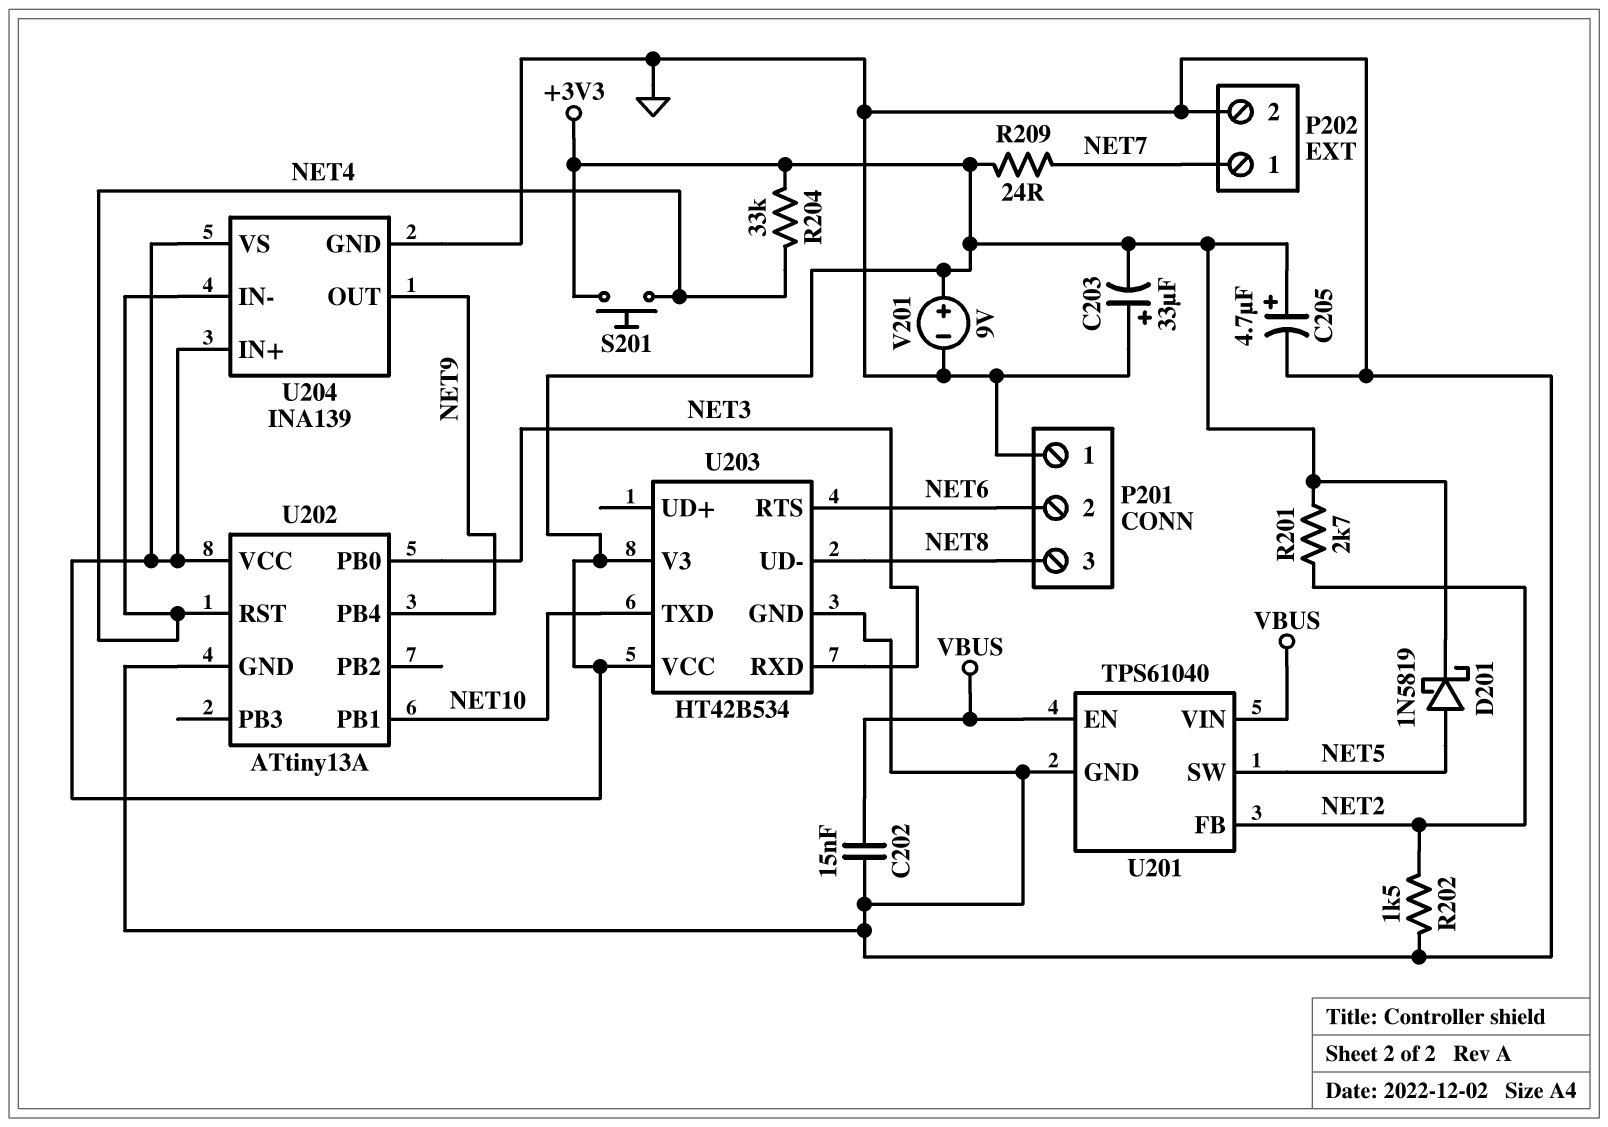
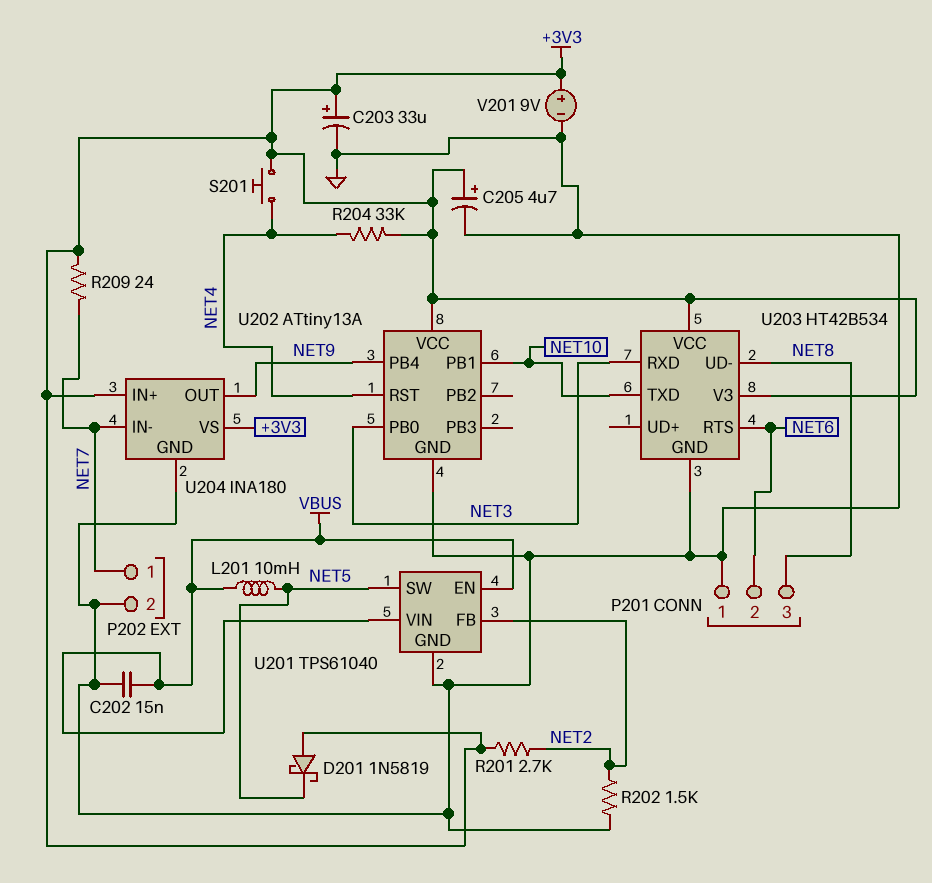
C203: 33uF (plus GND, minus +3V3) -> 33uF (plus +3V3, minus GND)
D201: schottky 1N5819 (A NET5, K +3V3) -> schottky 1N5819 (A +3V3, K NET5)
L201: none -> 10mH (NET5, VBUS)
U204: INA139 -> INA180
U204 pin IN-: NET4 -> NET7

